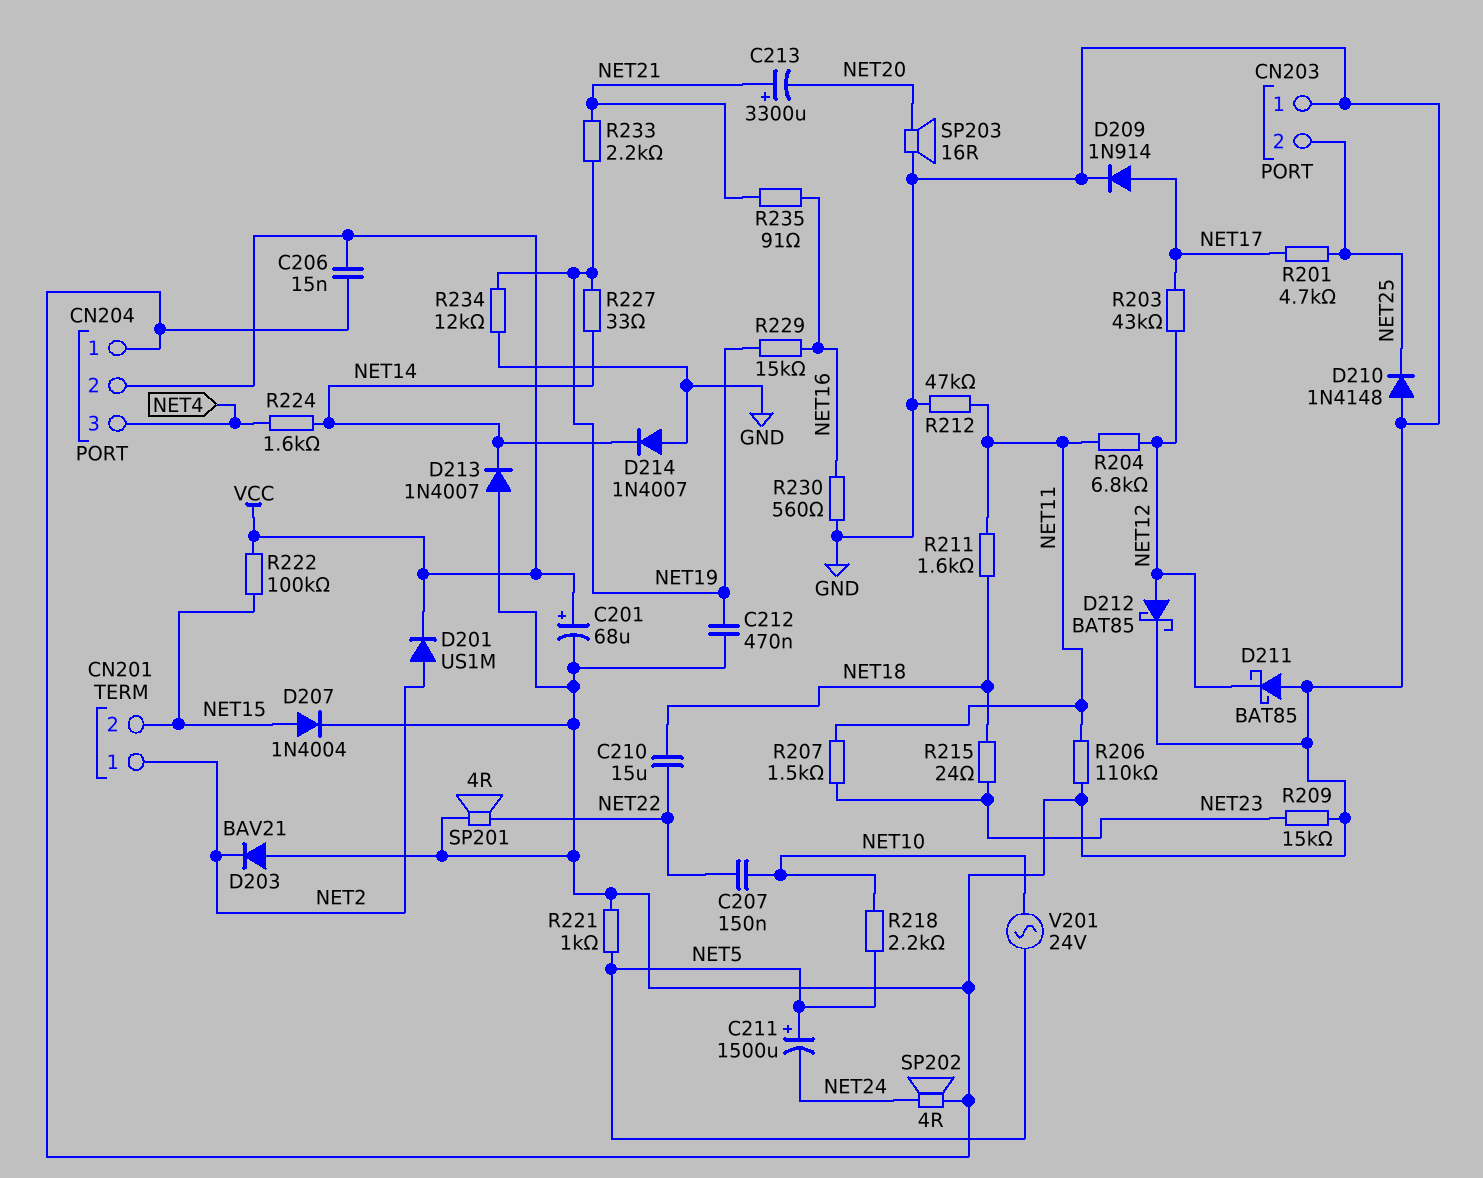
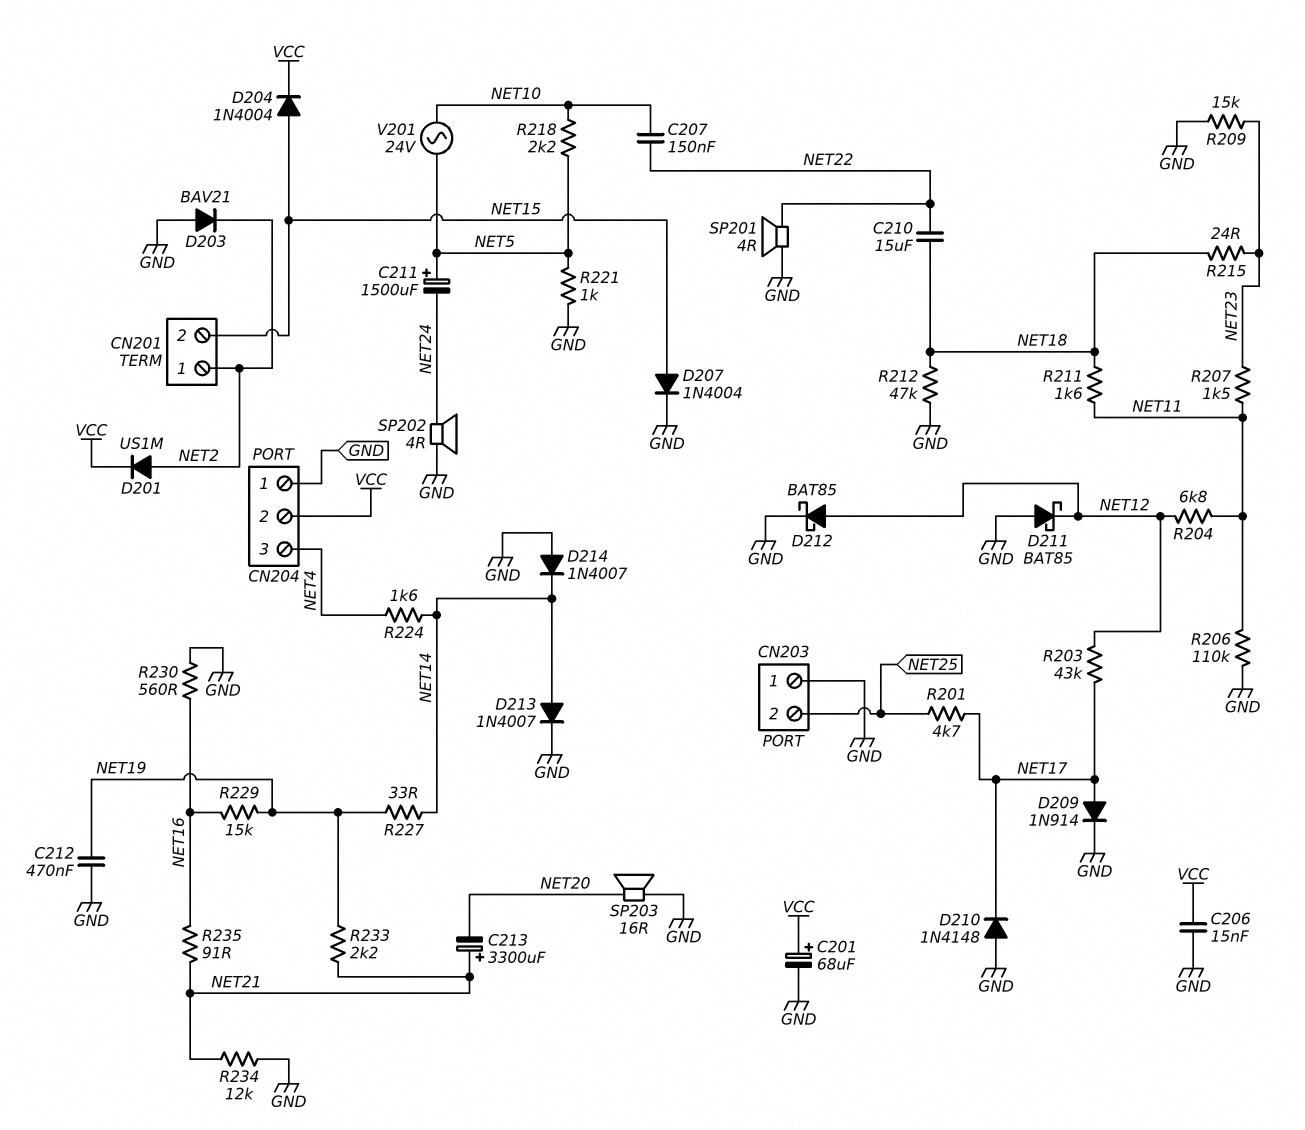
D204: none -> diode 1N4004 (A NET15, K VCC)
D210: diode 1N4148 (A GND, K NET25) -> diode 1N4148 (A GND, K NET17)
D213: diode 1N4007 (A GND, K NET14) -> diode 1N4007 (A NET14, K GND)
R212: 47k (GND, NET11) -> 47k (GND, NET18)
R222: 100k (NET15, VCC) -> none
R234: 12k (GND, NET19) -> 12k (GND, NET21)

